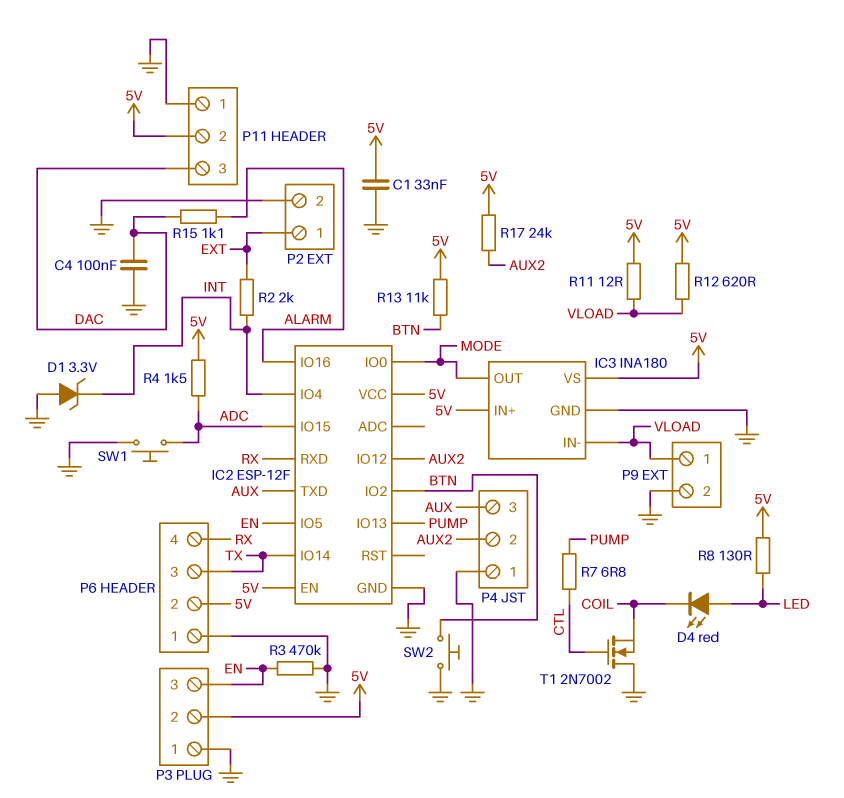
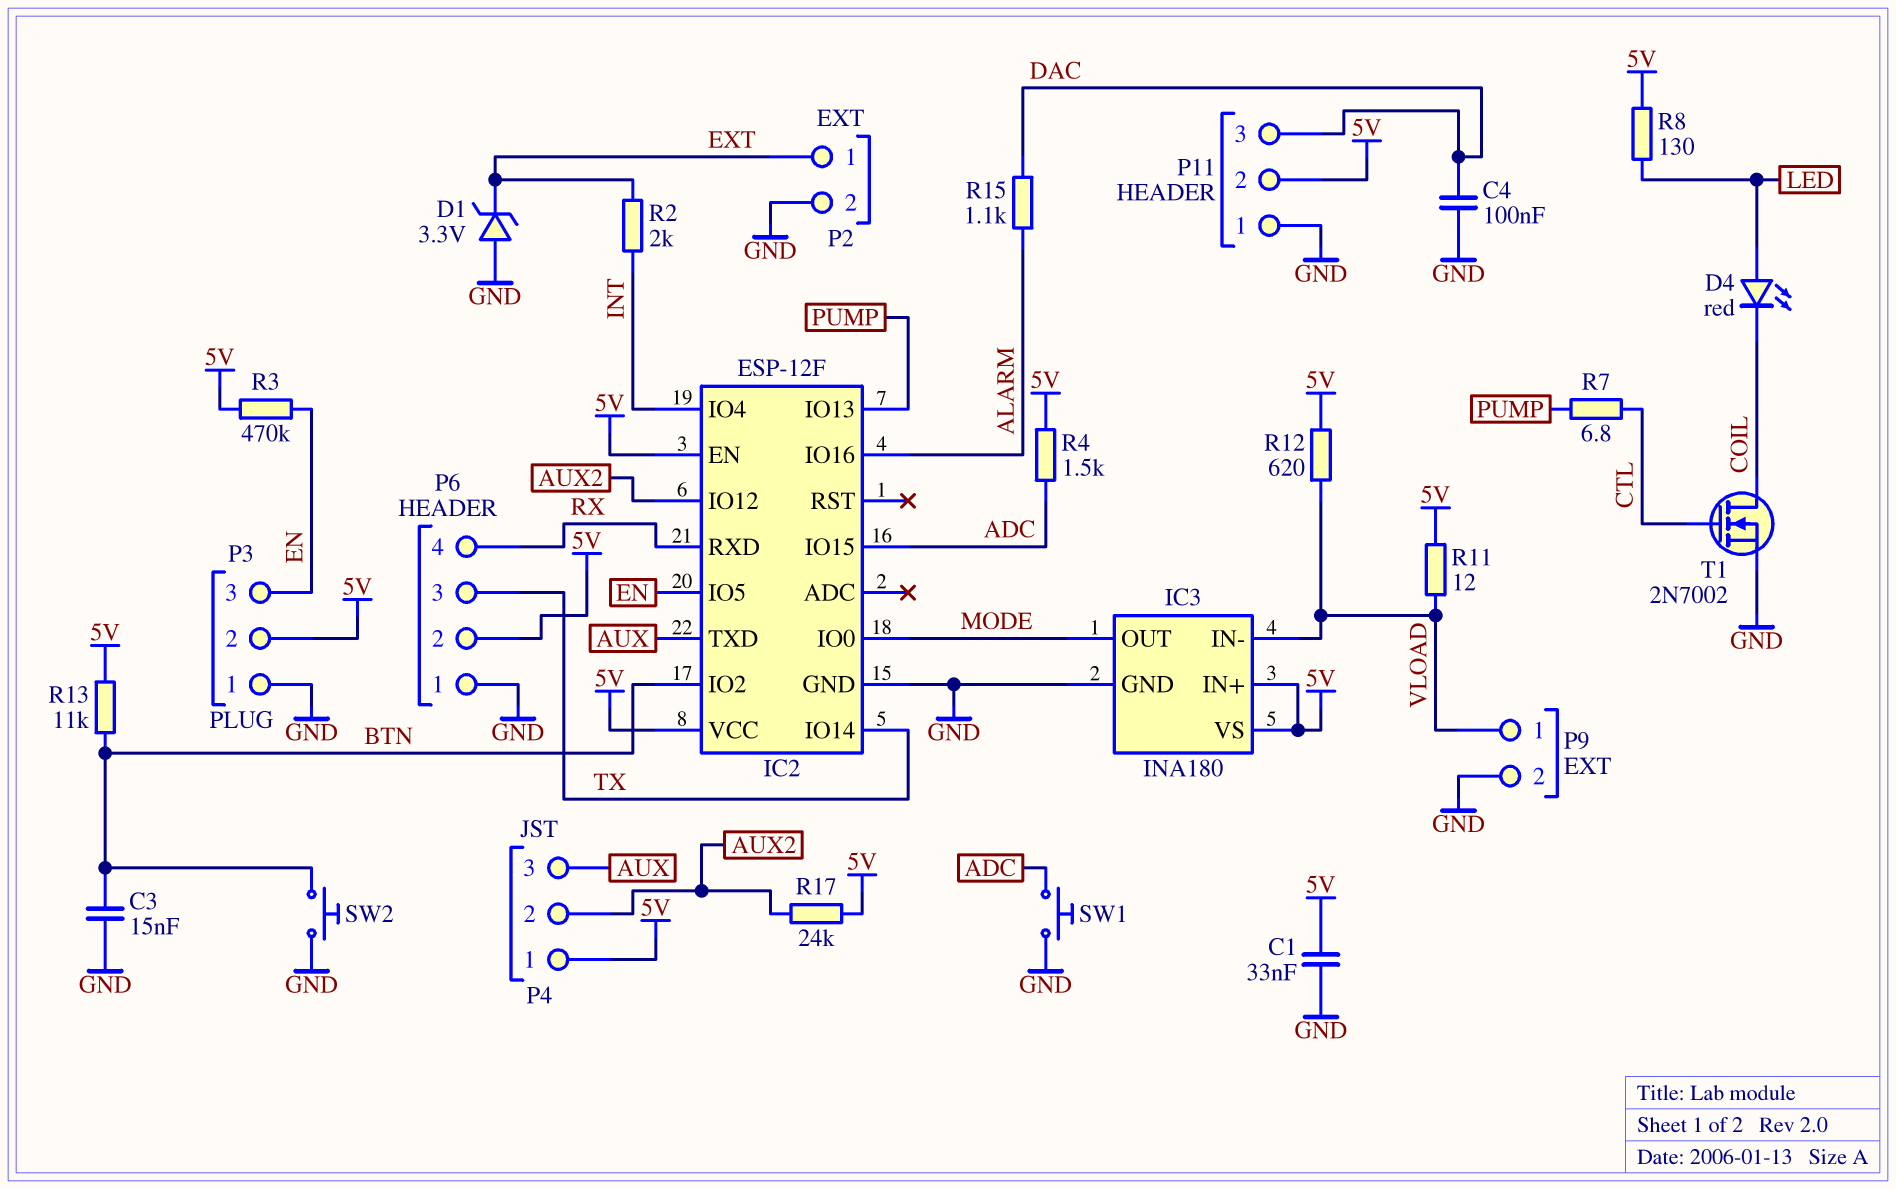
C3: none -> 15nF (BTN, GND)
D1: zener 3.3V (A GND, K INT) -> zener 3.3V (A GND, K EXT)
P4 pin 1: GND -> 5V
R3: 470k (EN, GND) -> 470k (5V, EN)
T1: NMOS 2N7002 (G CTL, D GND, S COIL) -> NMOS 2N7002 (G CTL, D COIL, S GND)

